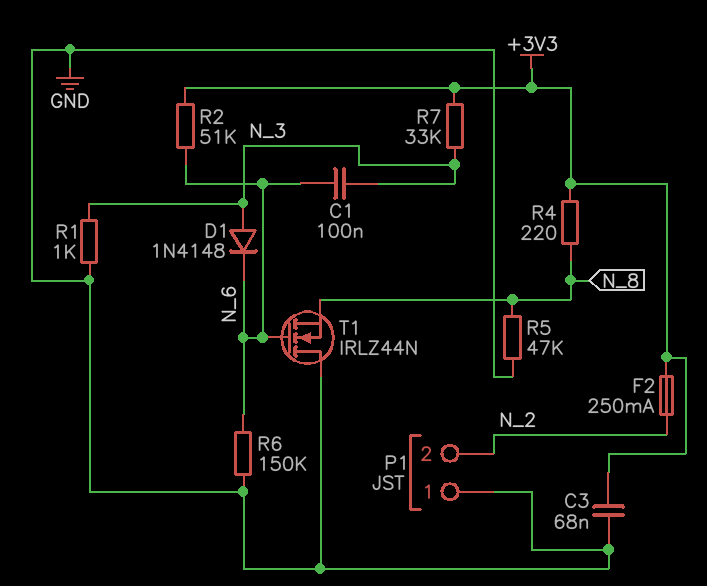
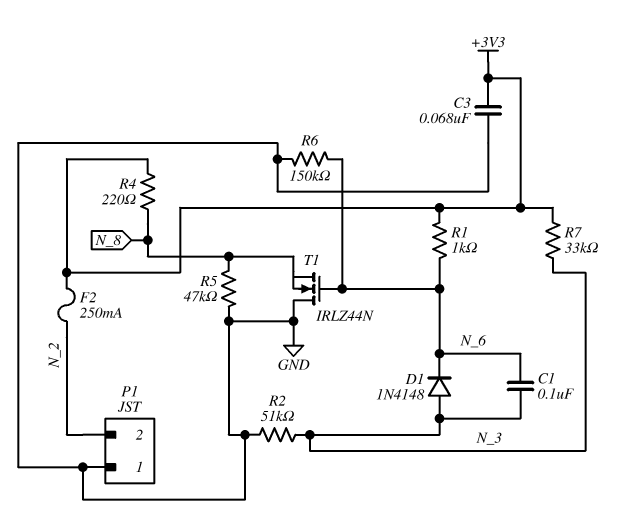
R1: 1k (GND, N_3) -> 1k (+3V3, N_6)
R2: 51k (+3V3, N_6) -> 51k (GND, N_3)

